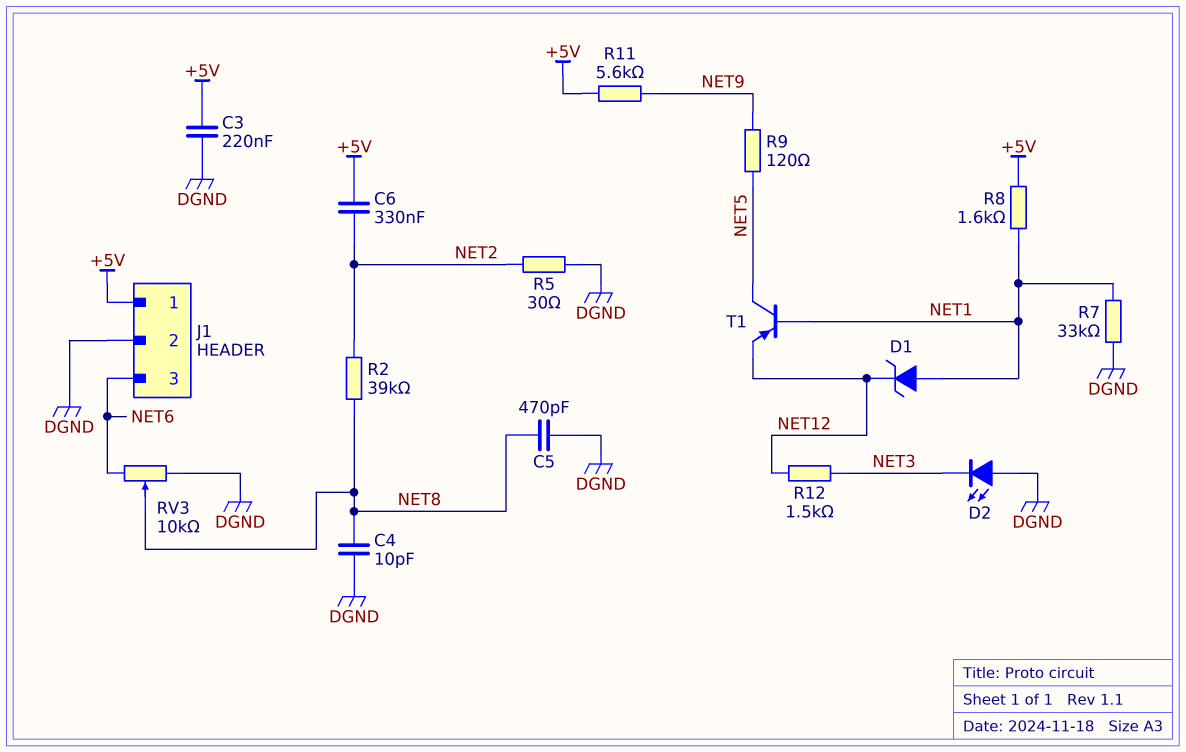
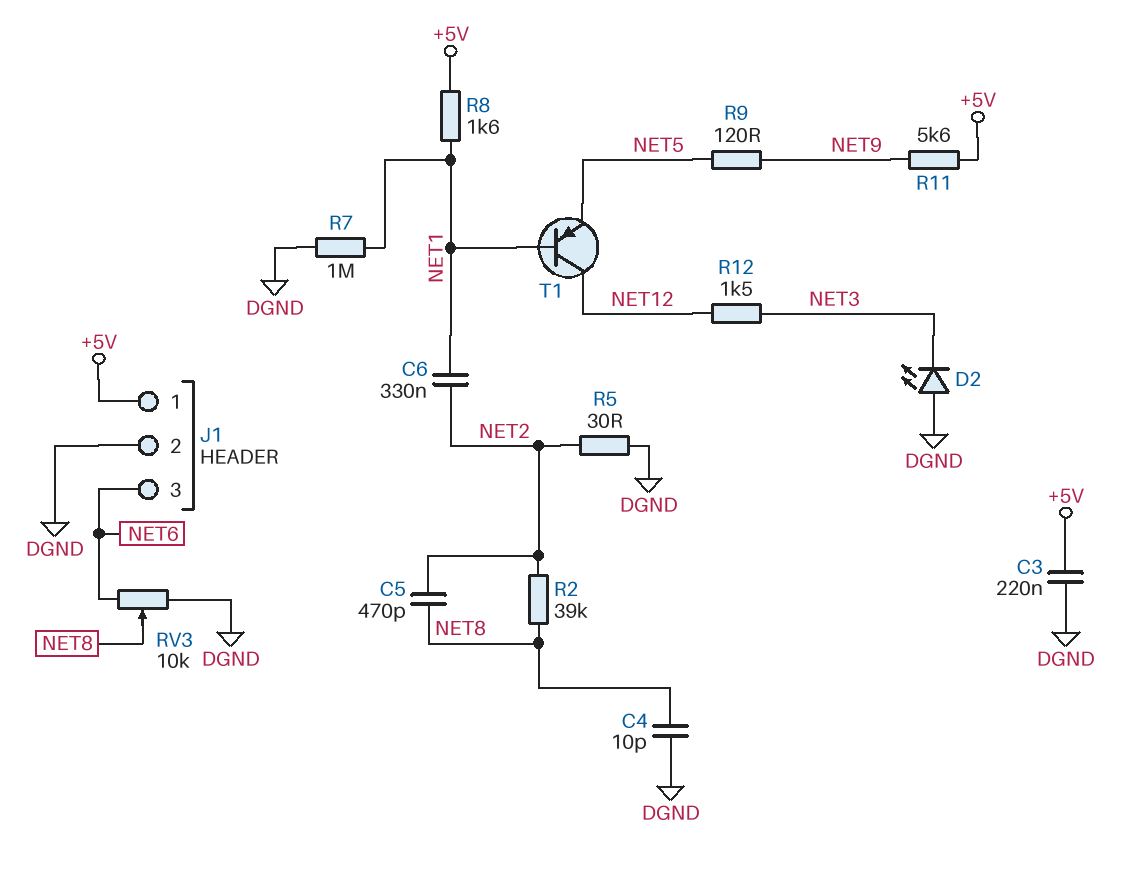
C5: 470pF (DGND, NET8) -> 470pF (NET2, NET8)
C6: 330nF (+5V, NET2) -> 330nF (NET1, NET2)
D1: zener (A NET1, K NET12) -> none
R7: 33k (DGND, NET1) -> 1M (DGND, NET1)
T1: PNP (B NET1, C NET5, E NET12) -> PNP (B NET1, C NET12, E NET5)

